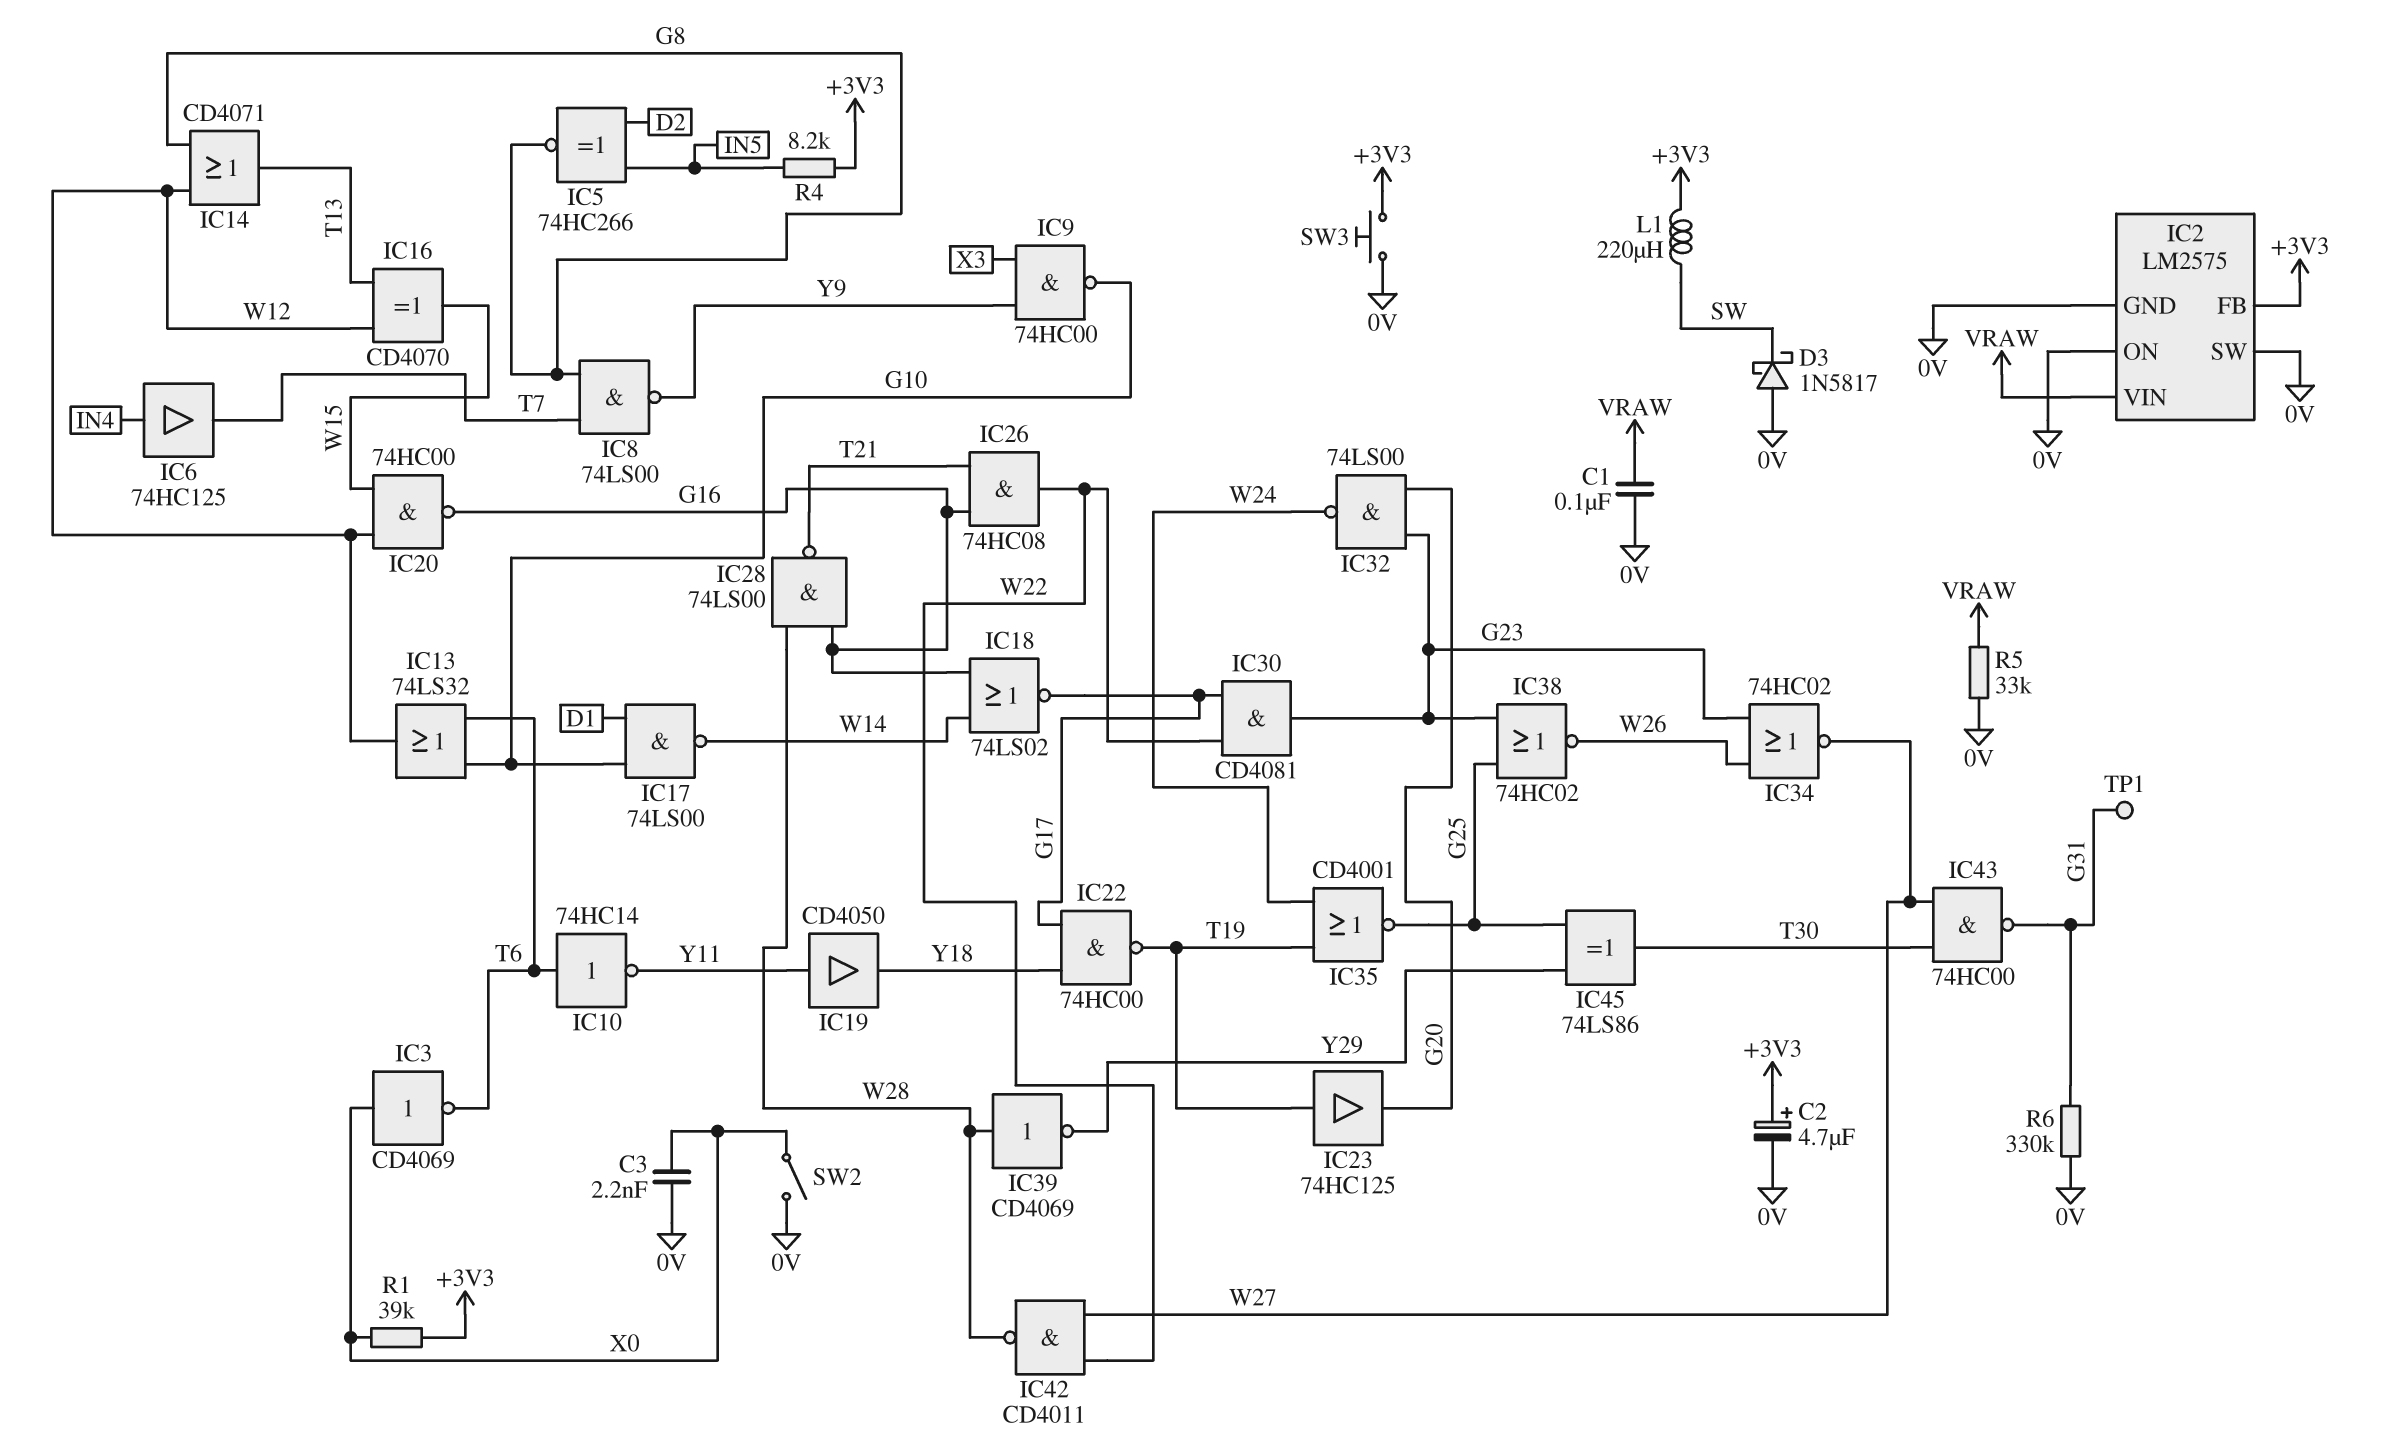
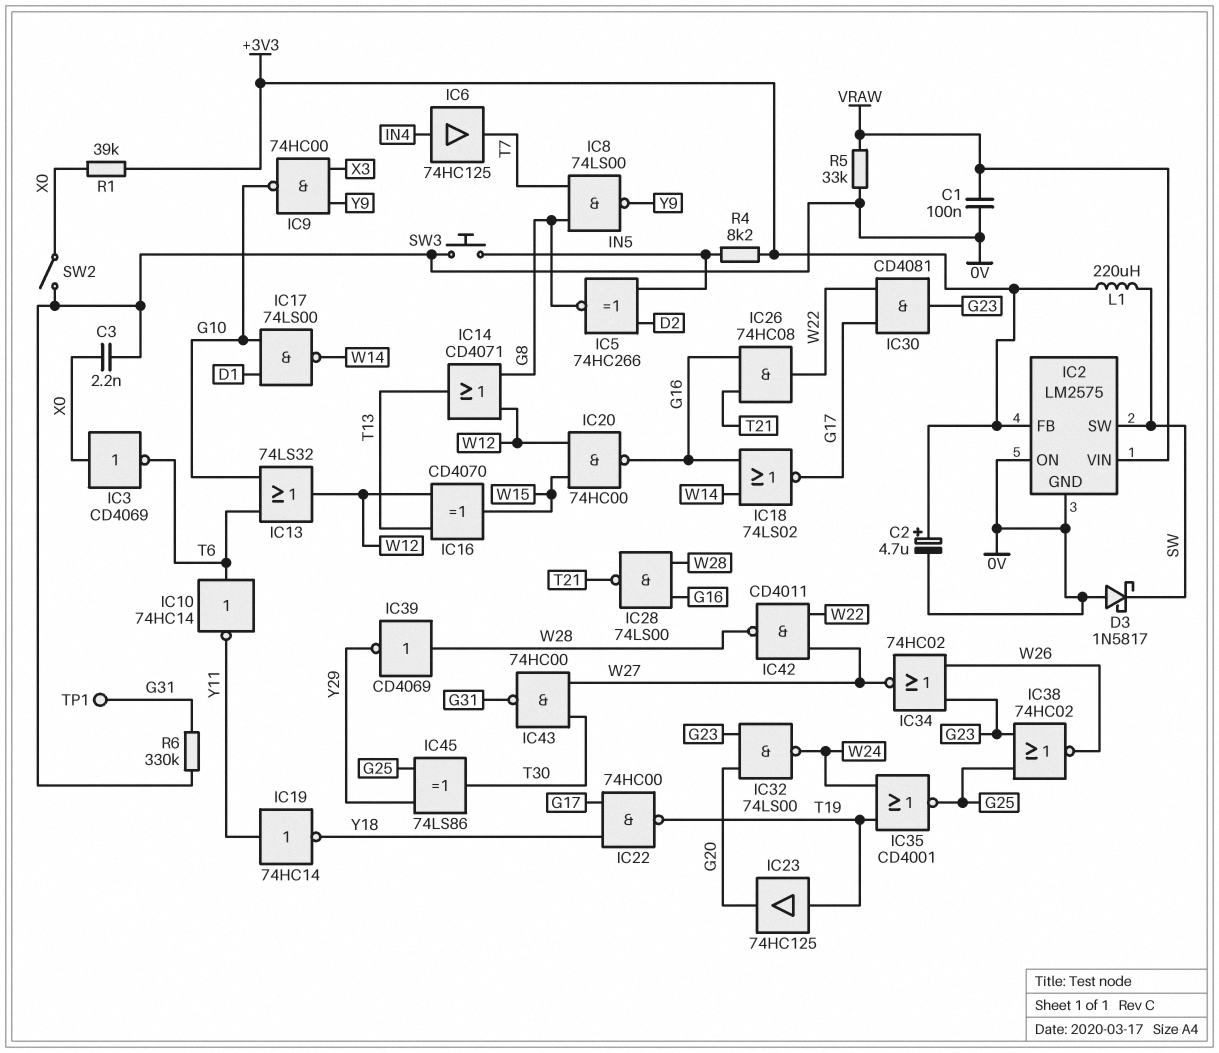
IC2 pin SW: 0V -> SW
IC19: buffer CD4050 (in Y11, out Y18) -> NOT 74HC14 (in Y11, out Y18)
SW3: button (+3V3, 0V) -> button (0V, IN5)

